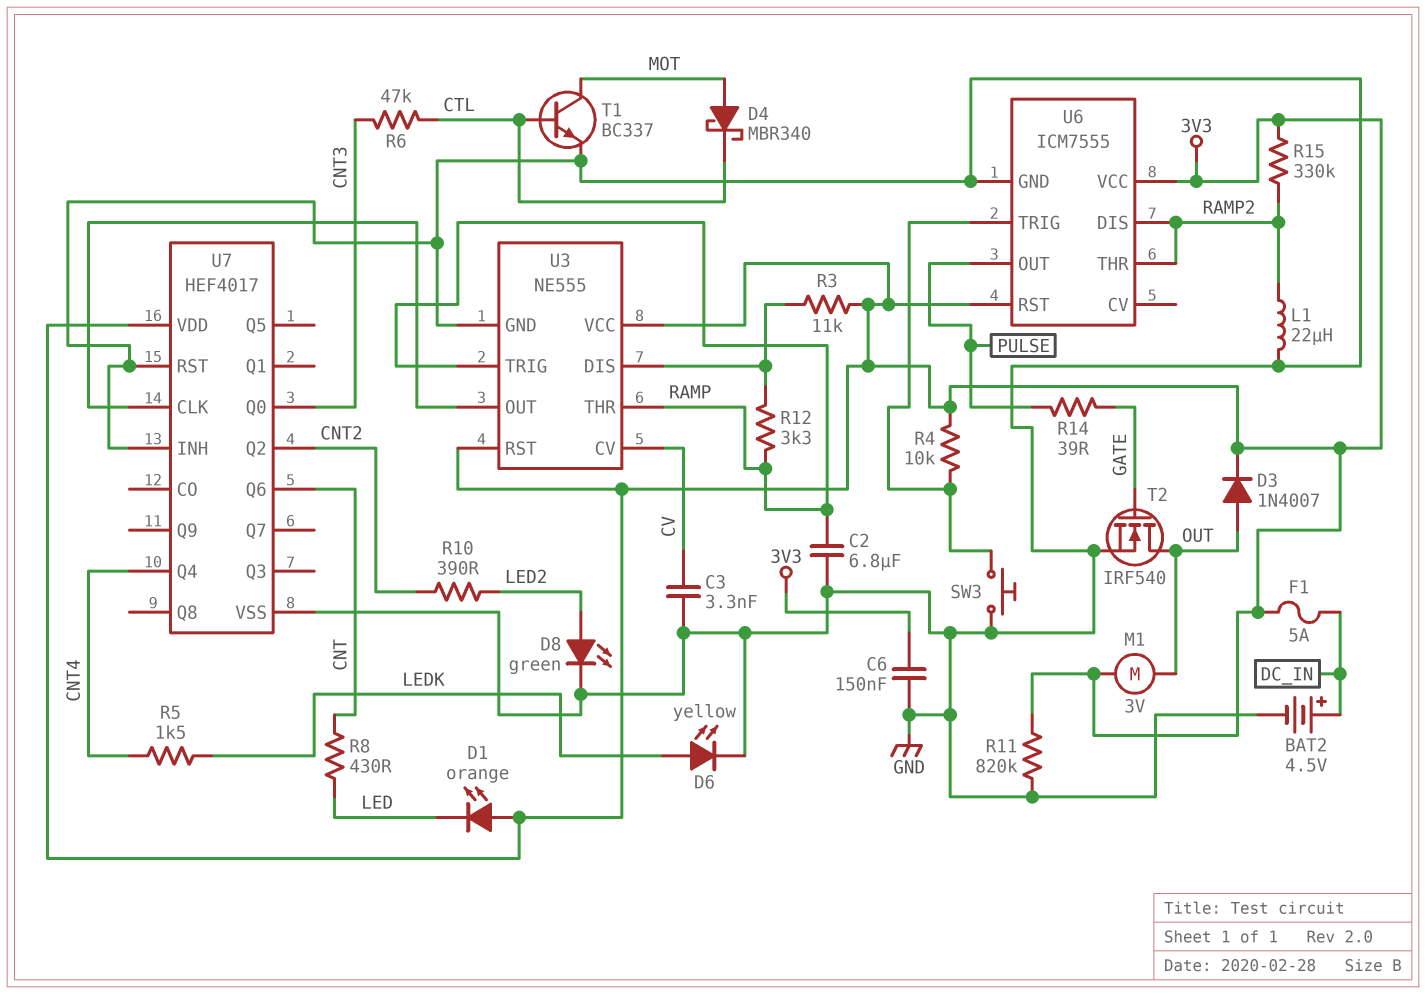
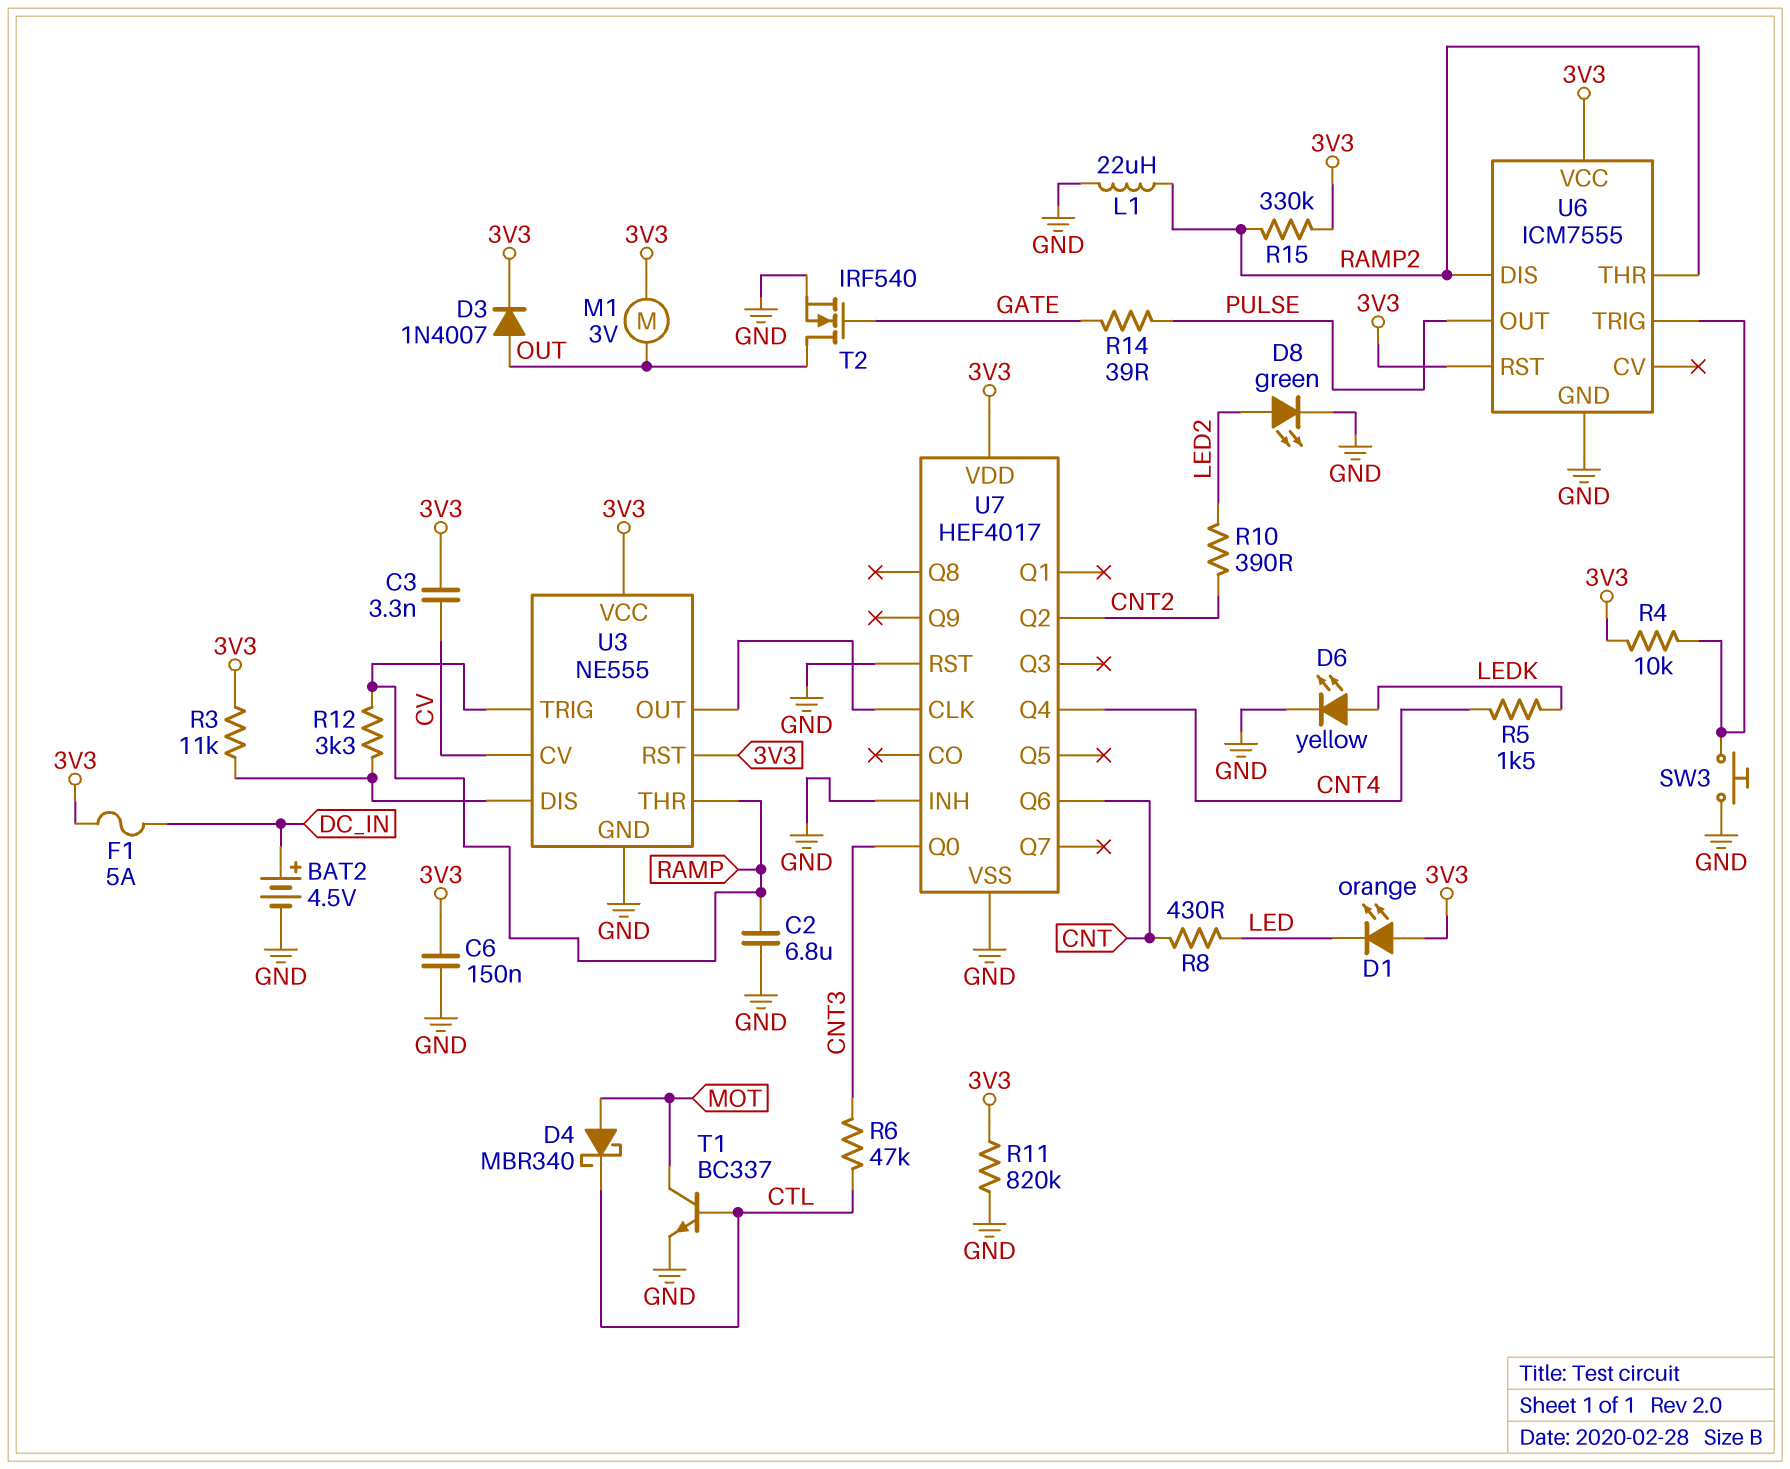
C3: 3.3nF (CV, GND) -> 3.3nF (3V3, CV)

